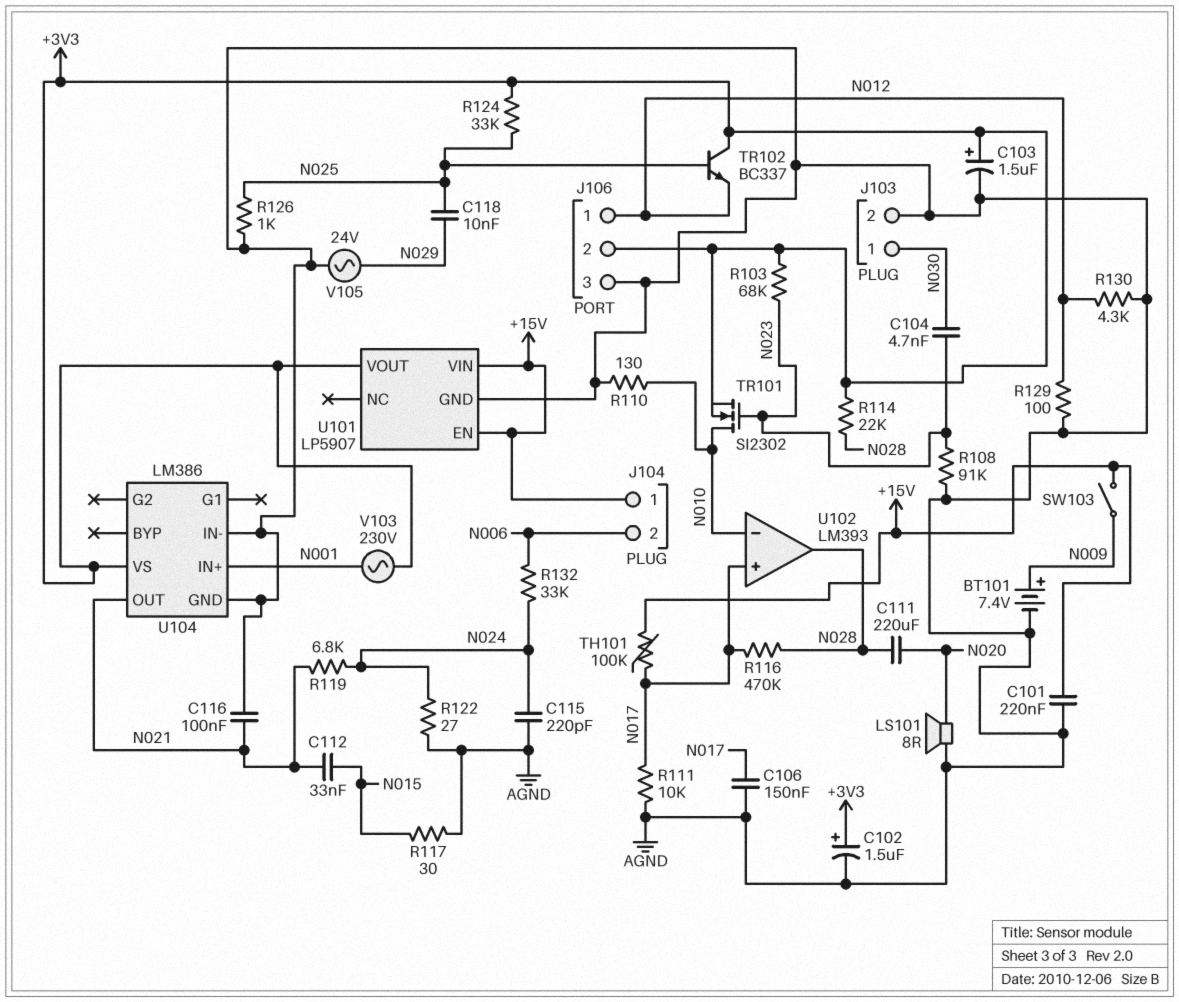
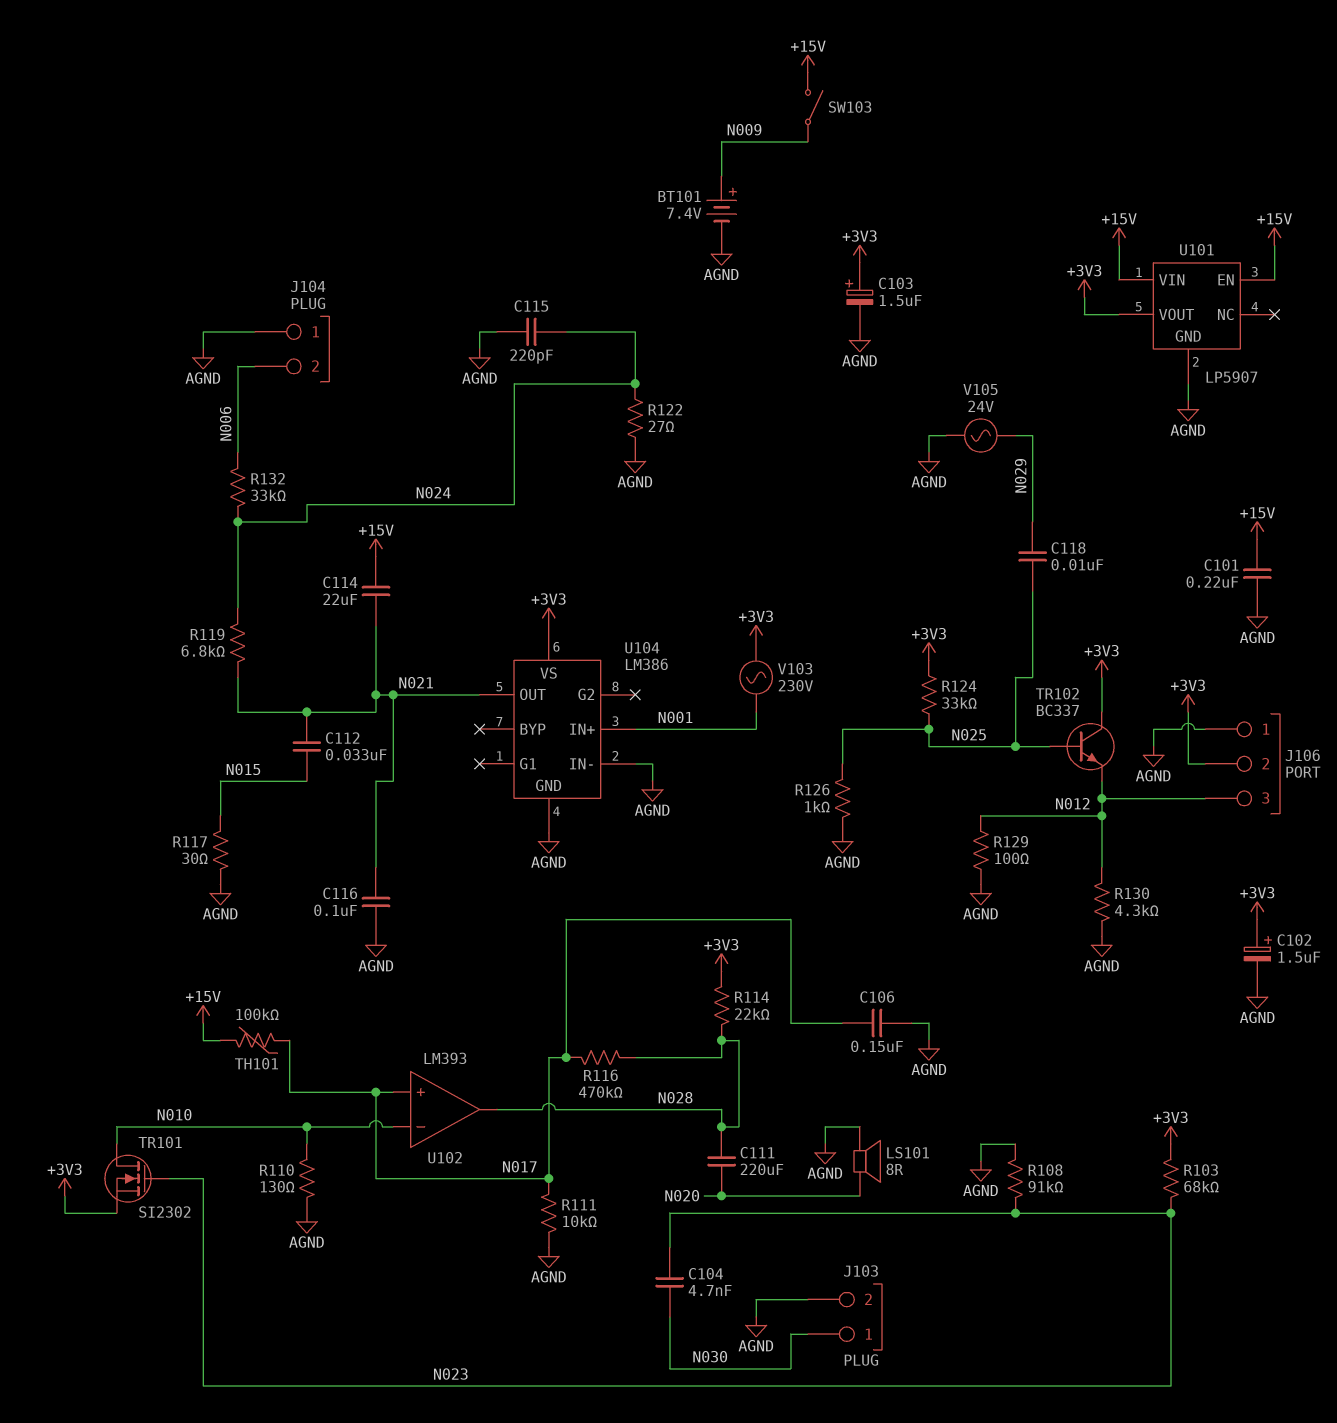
C114: none -> 22uF (+15V, N021)
J104 pin 1: +15V -> AGND
J106 pin 1: N012 -> AGND
J106 pin 3: AGND -> N012

